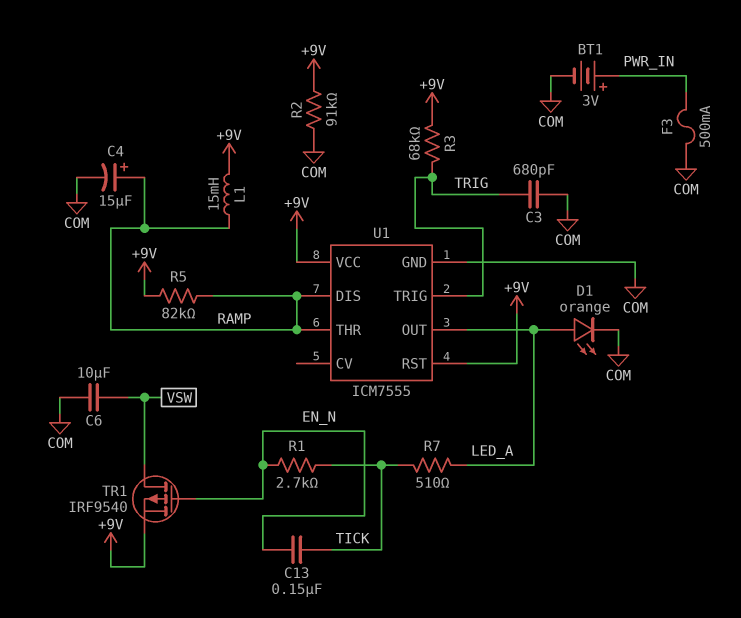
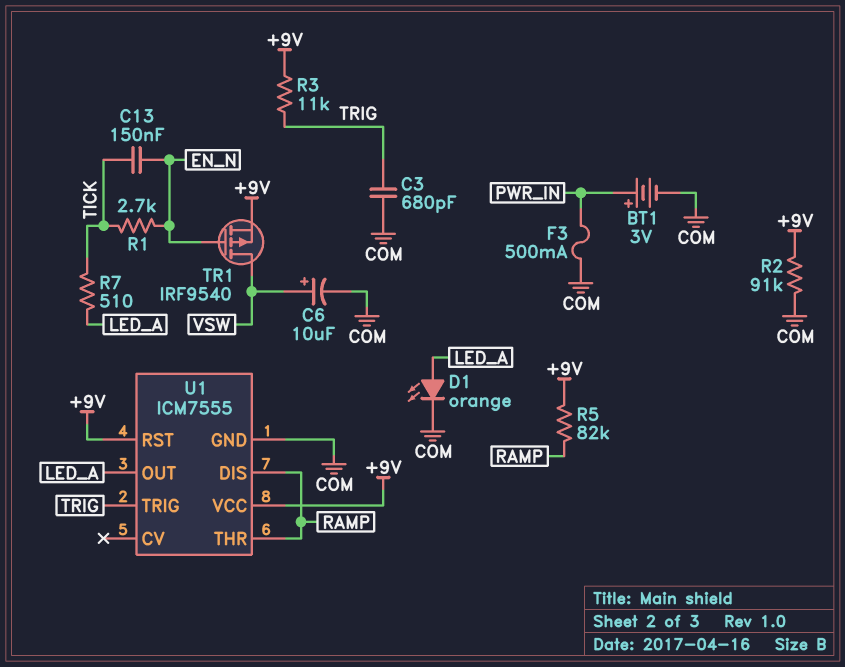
C4: 15uF (plus RAMP, minus COM) -> none
C6: 10uF (COM, VSW) -> 10uF (plus VSW, minus COM)
L1: 15mH (+9V, RAMP) -> none
R3: 68k (+9V, TRIG) -> 11k (+9V, TRIG)

